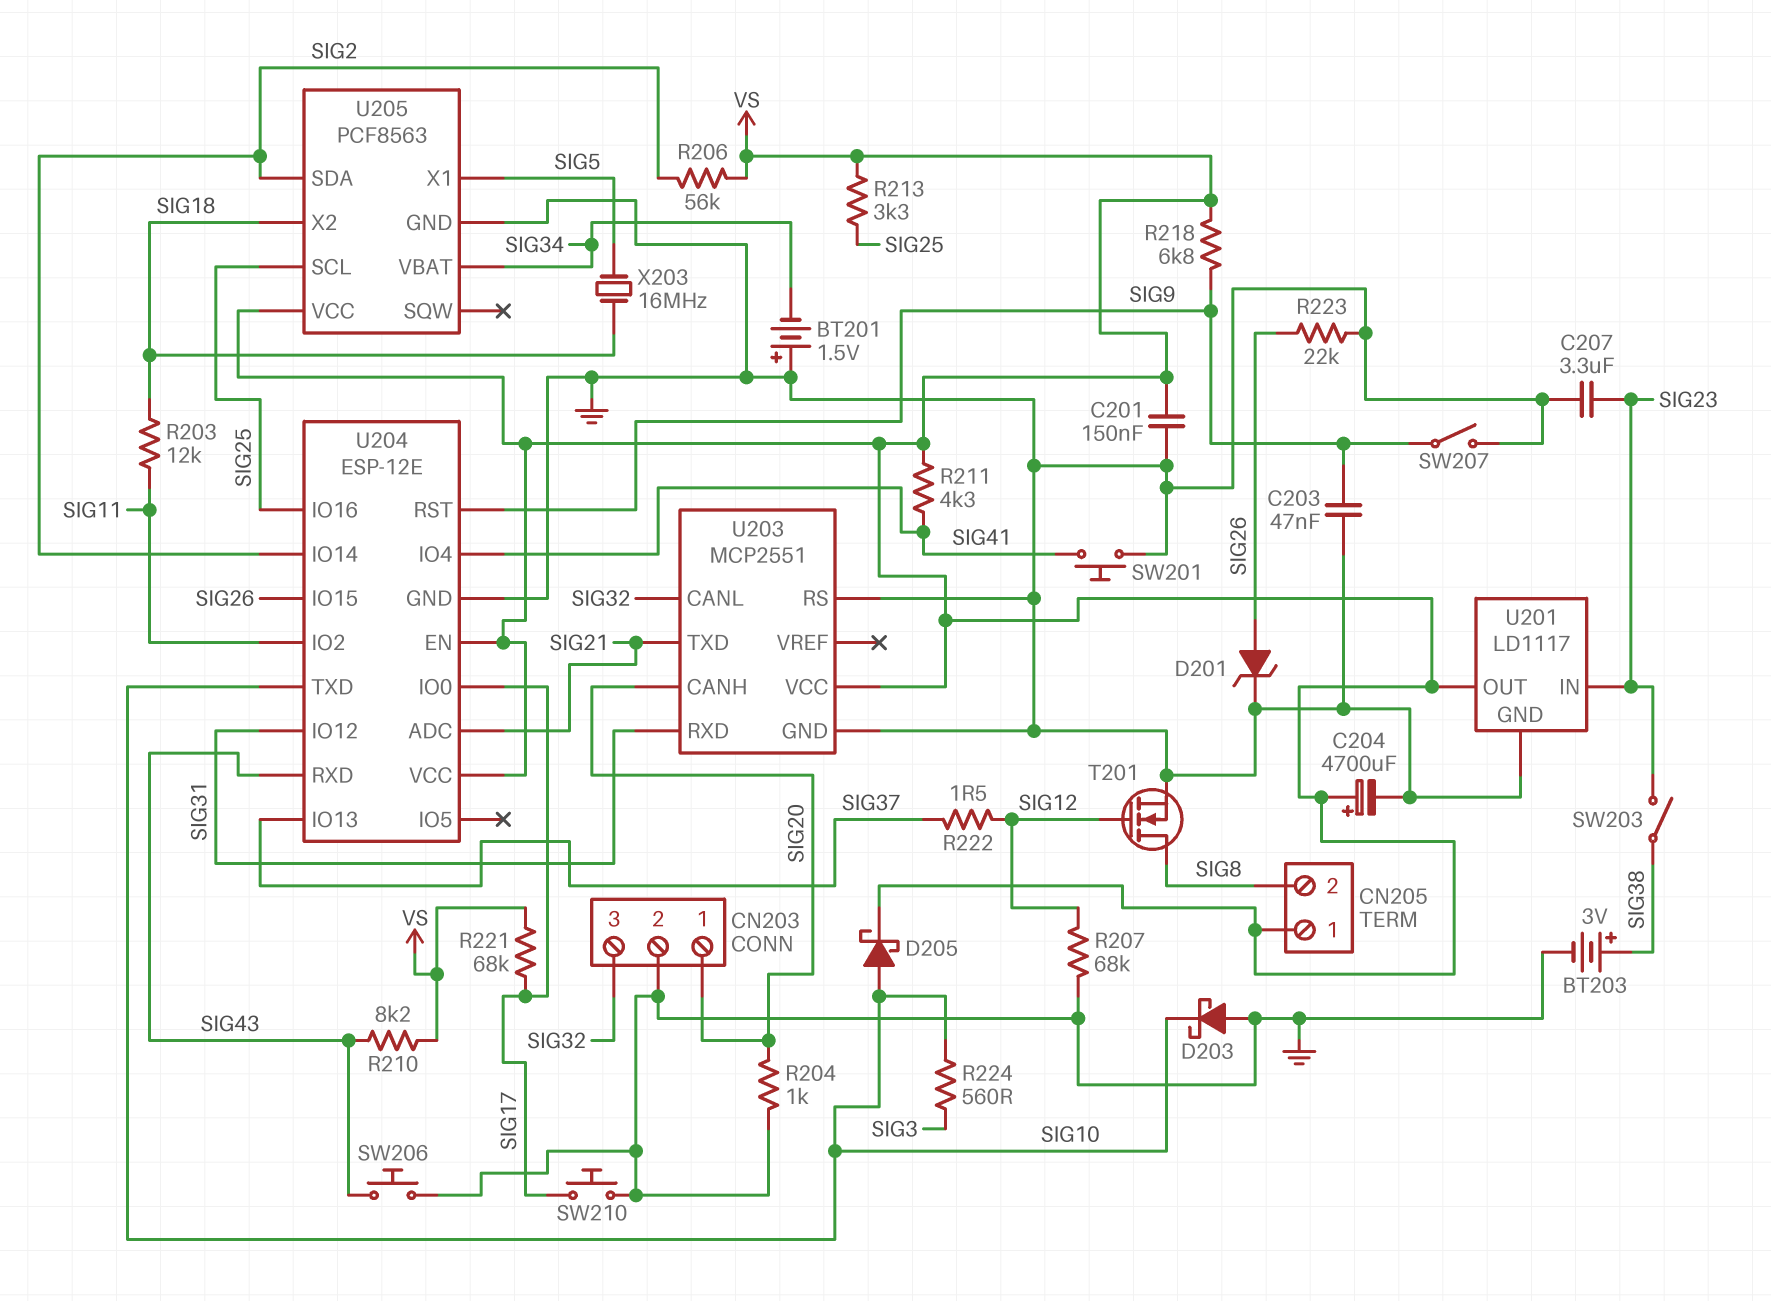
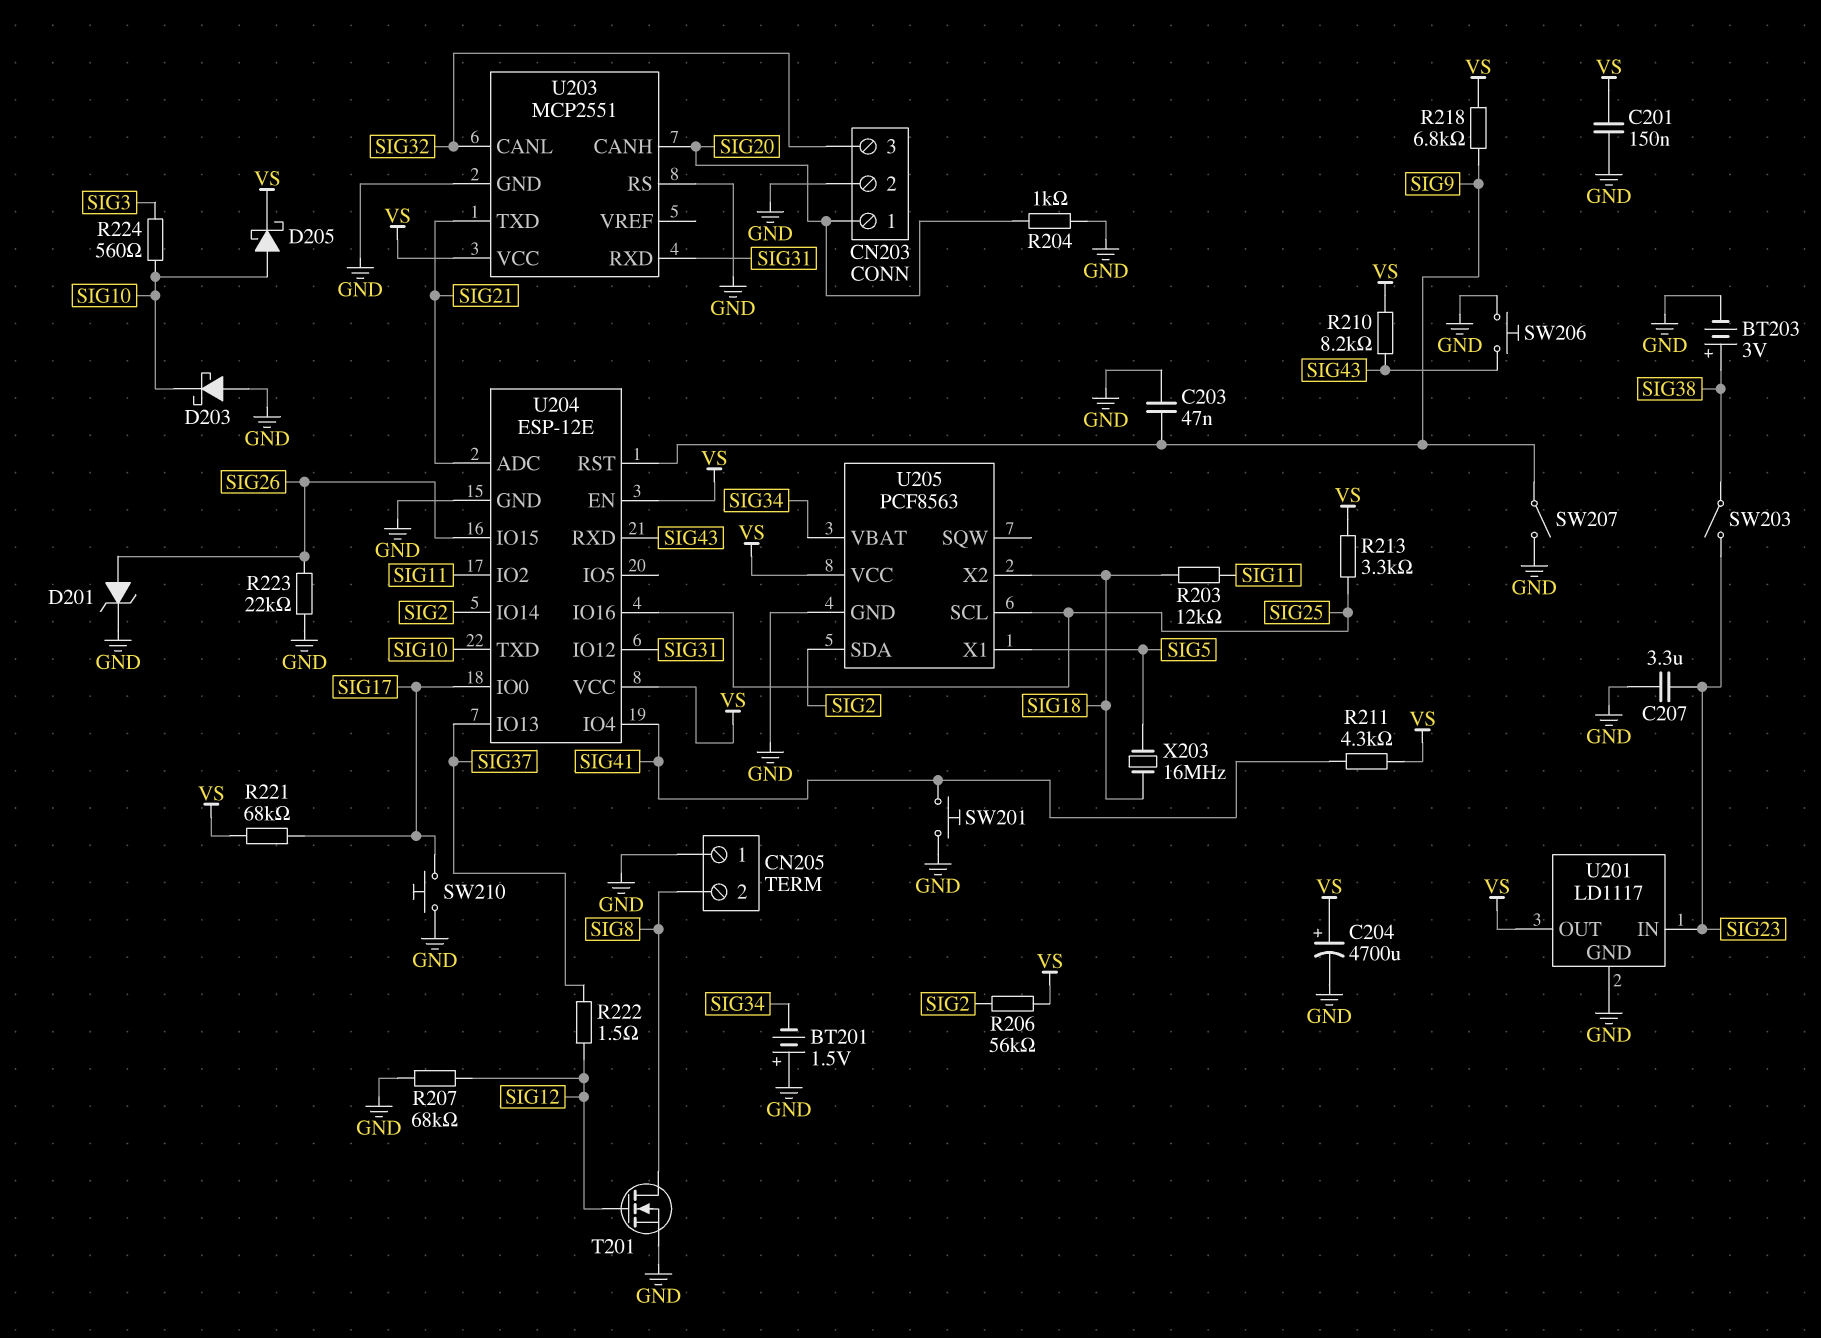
CN205 pin 1: VS -> GND

